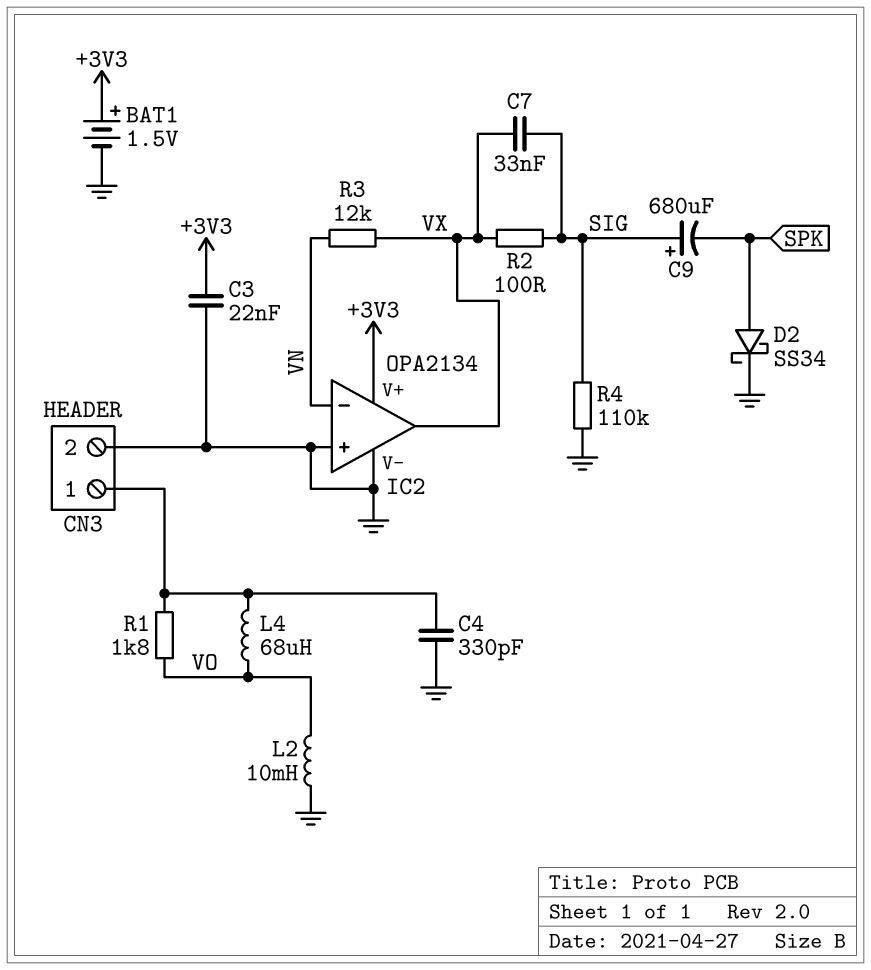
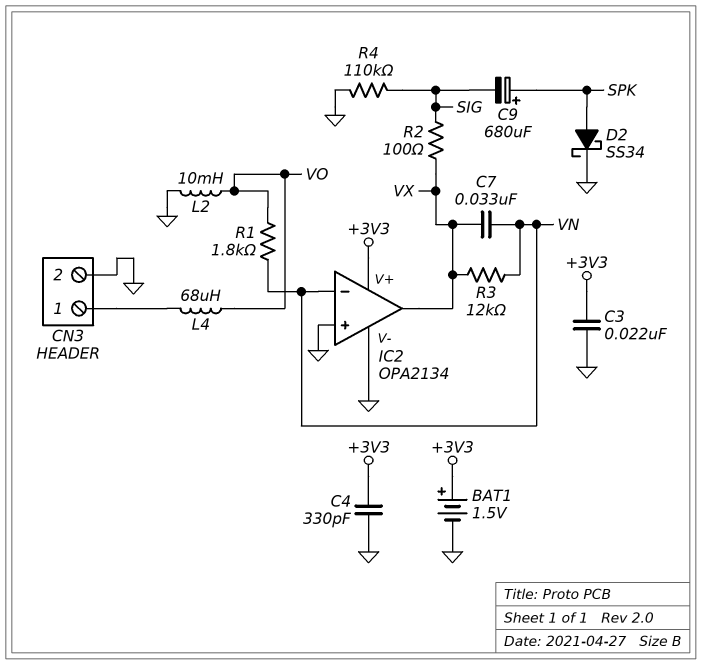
C4: 330pF (CN3/1, GND) -> 330pF (+3V3, GND)
C7: 33nF (SIG, VX) -> 33nF (VN, VX)
C9: 680uF (plus SIG, minus SPK) -> 680uF (plus SPK, minus SIG)
R1: 1.8k (CN3/1, VO) -> 1.8k (VN, VO)

